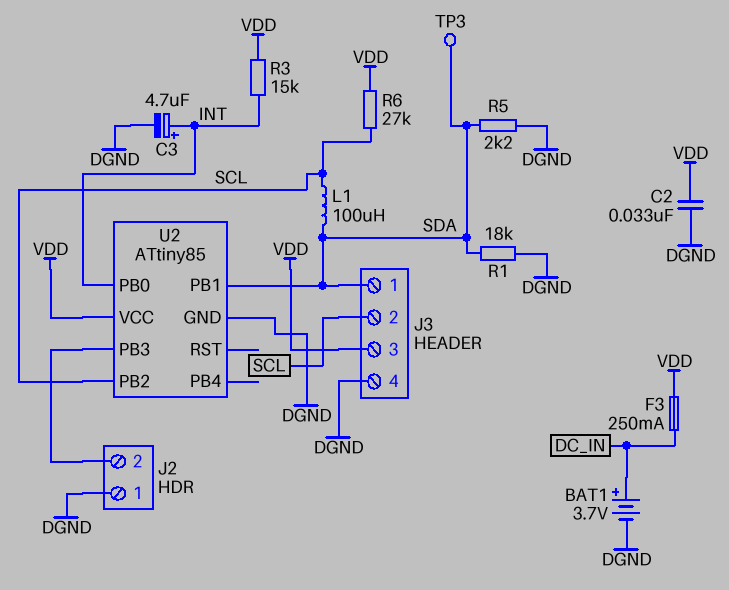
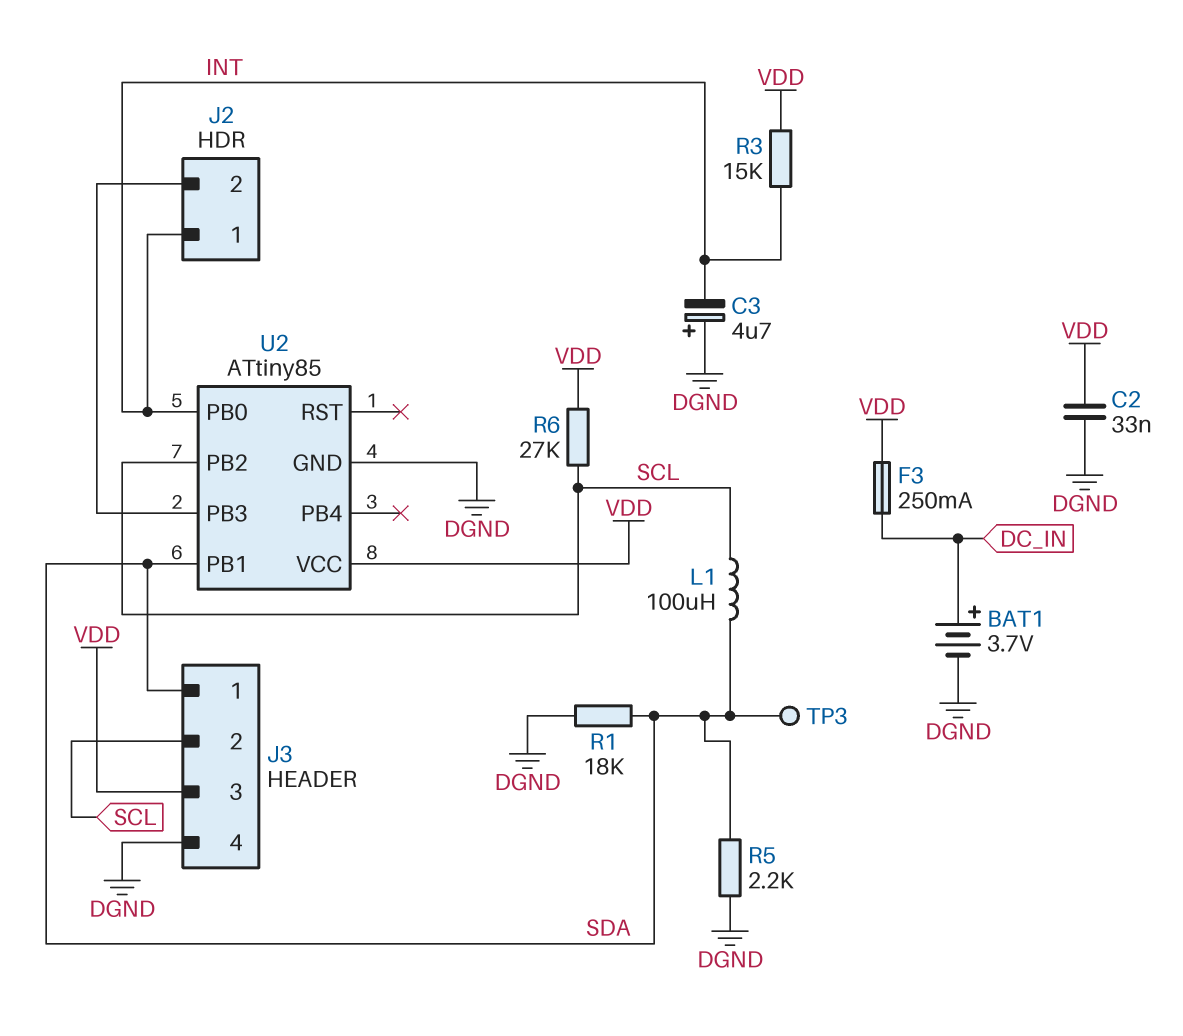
C3: 4.7uF (plus INT, minus DGND) -> 4.7uF (plus DGND, minus INT)
J2 pin 1: DGND -> INT

